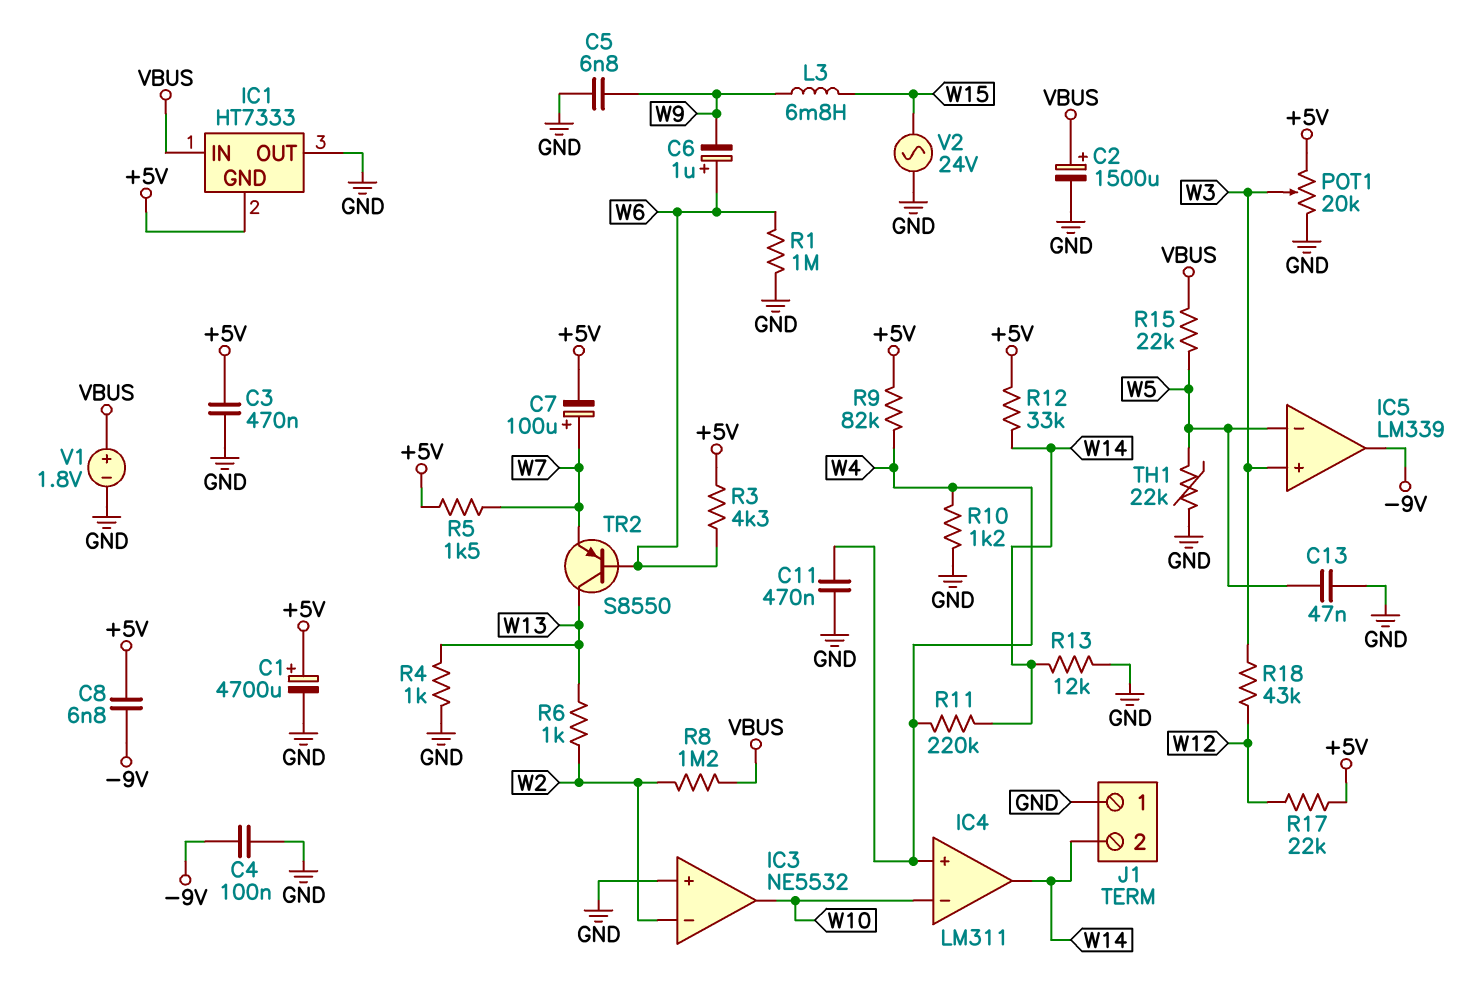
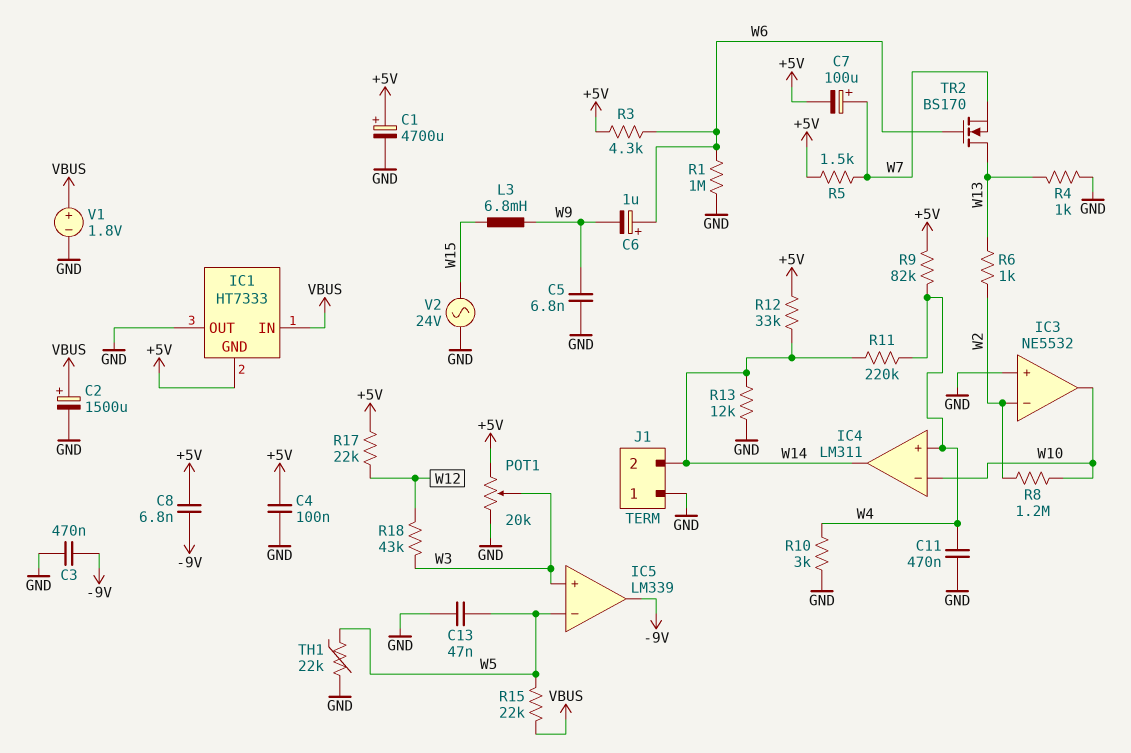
C3: 470nF (+5V, GND) -> 470nF (-9V, GND)
C4: 100nF (-9V, GND) -> 100nF (+5V, GND)
R8: 1.2M (VBUS, W2) -> 1.2M (W2, W10)
R10: 1.2k (GND, W4) -> 3k (GND, W4)
TR2: PNP S8550 (B W6, C W13, E W7) -> NMOS BS170 (G W6, D W13, S W7)

